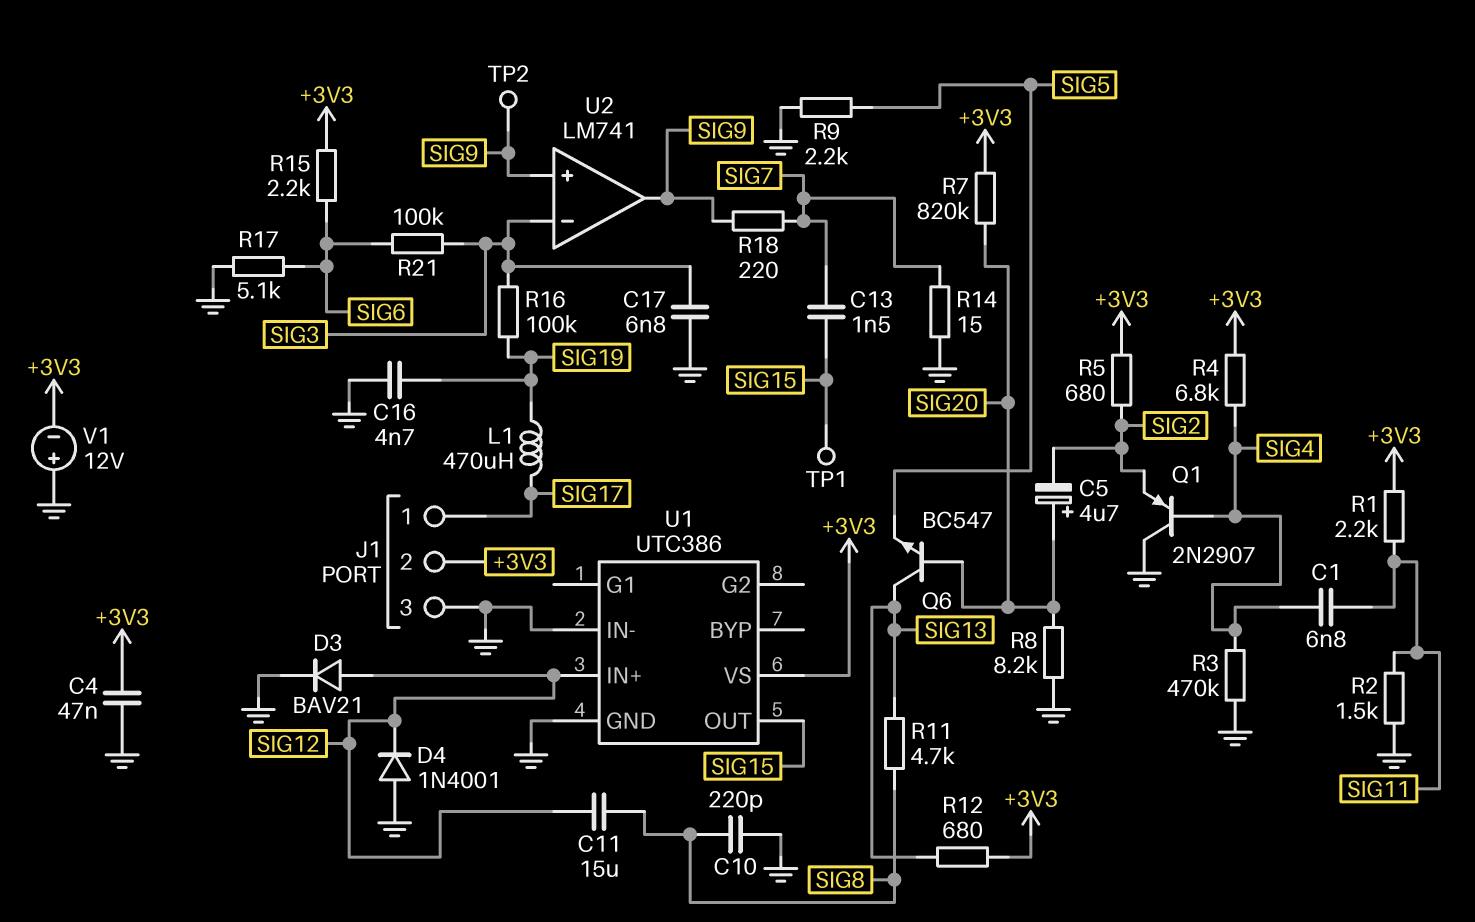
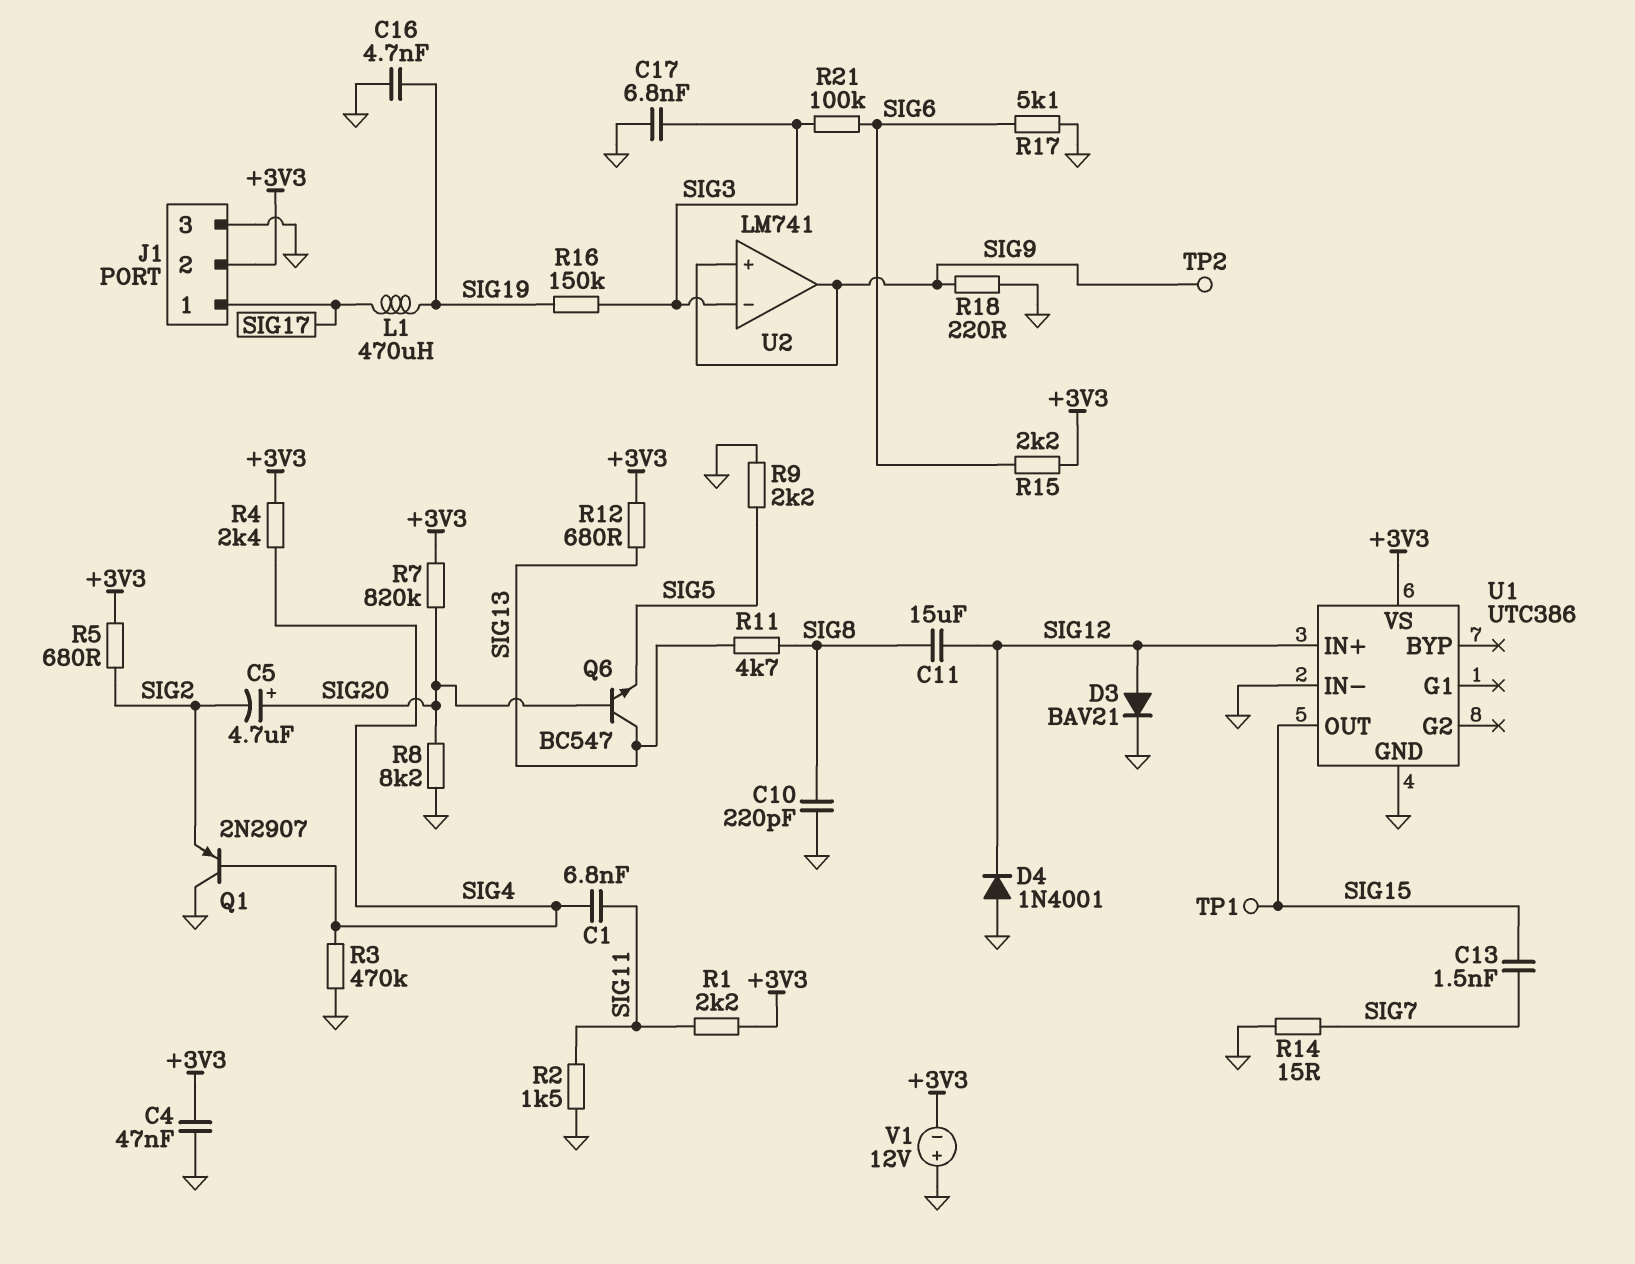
R4: 6.8k (+3V3, SIG4) -> 2.4k (+3V3, SIG4)
R16: 100k (SIG3, SIG19) -> 150k (SIG3, SIG19)
R18: 220 (SIG7, SIG9) -> 220 (GND, SIG9)

